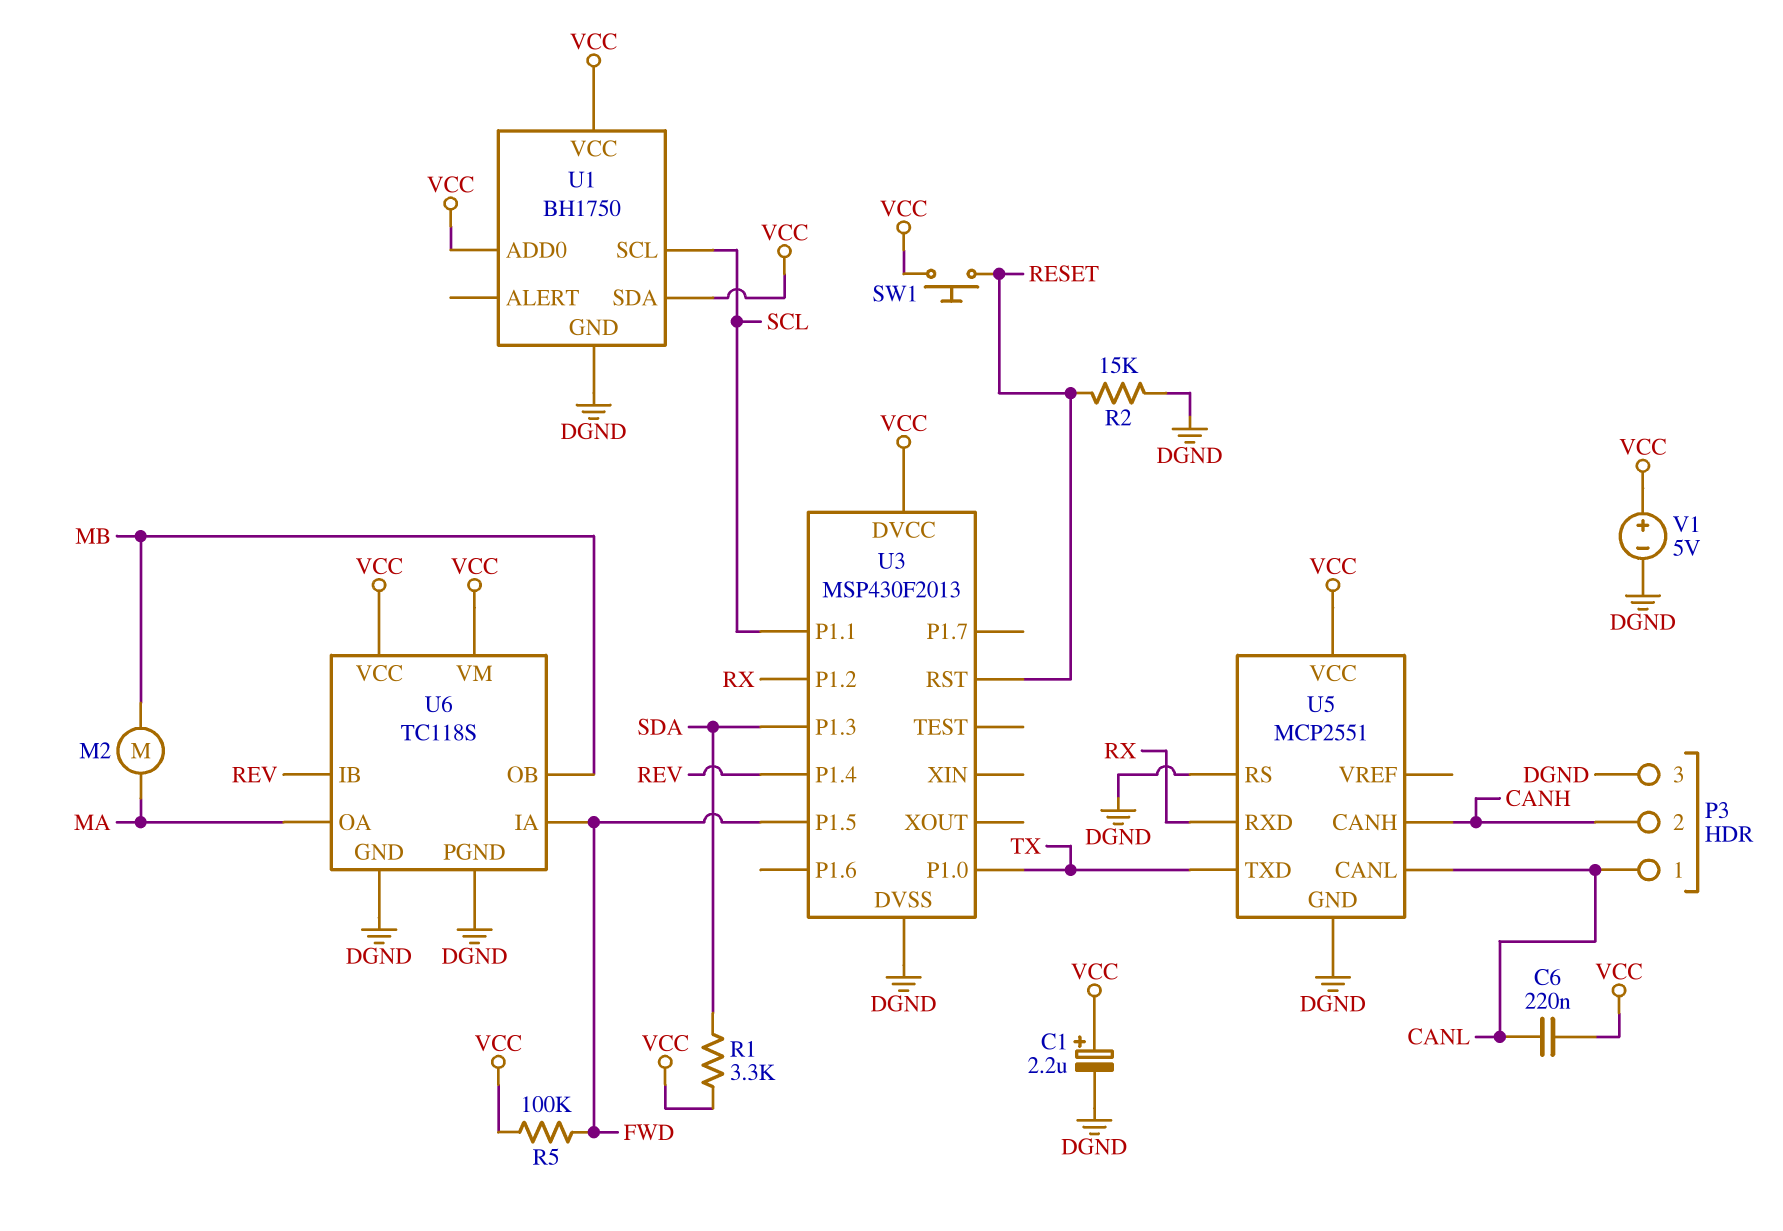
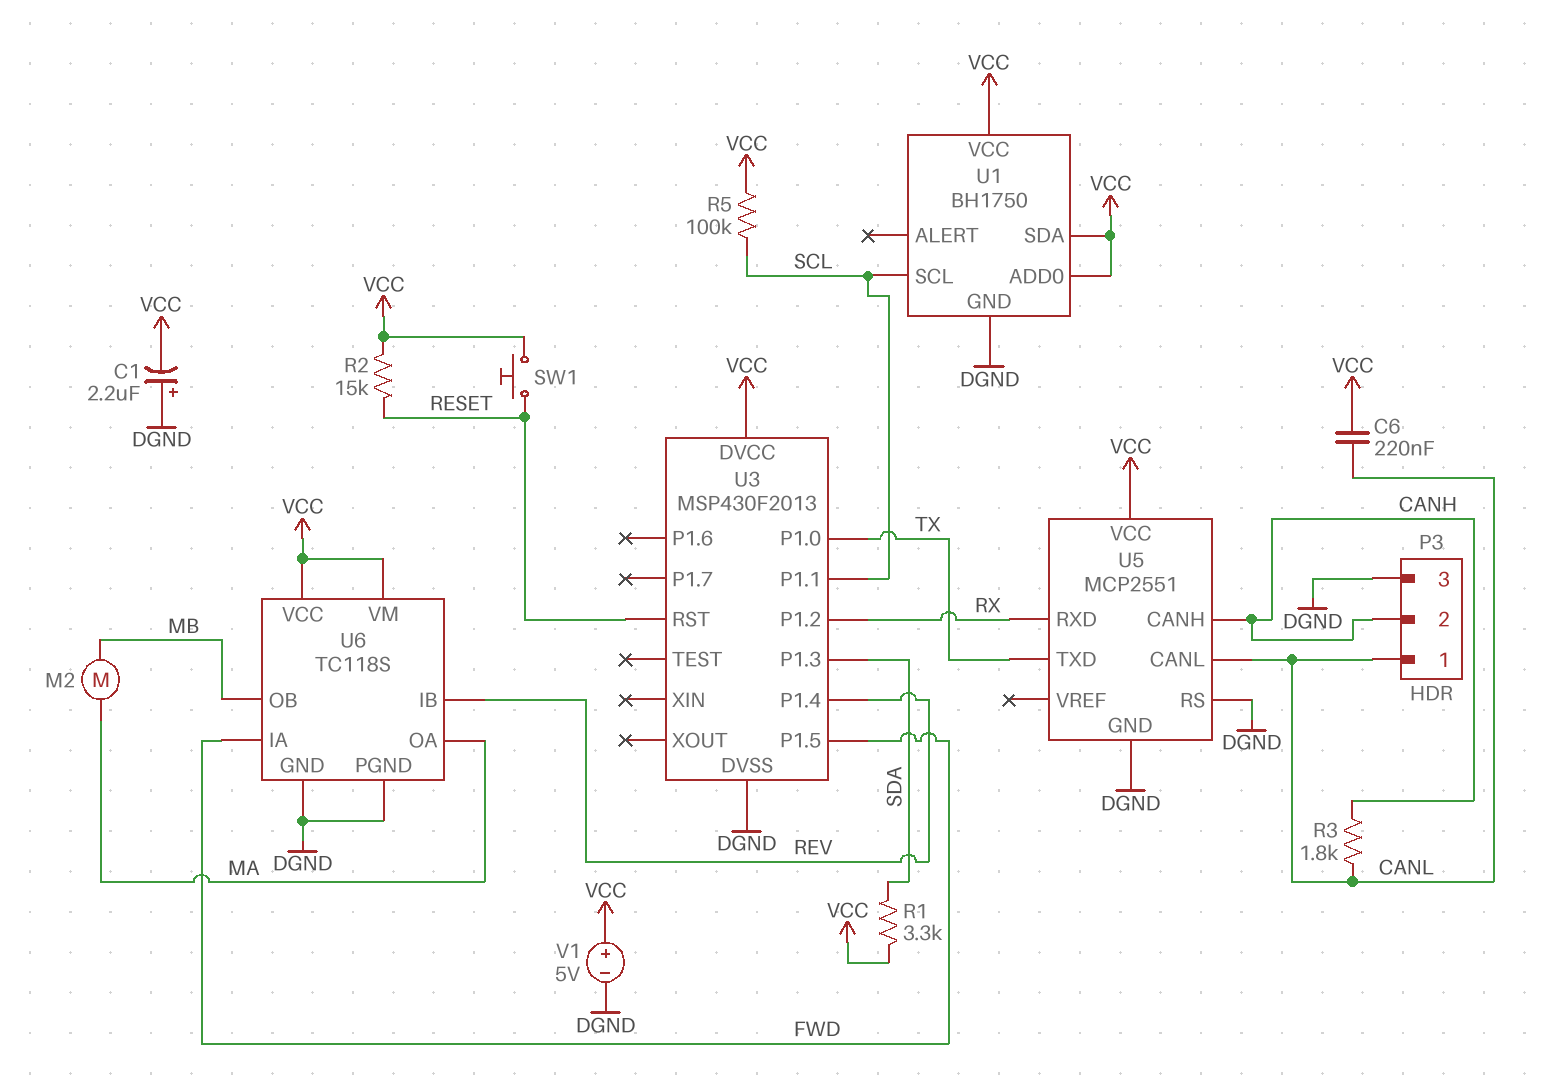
C1: 2.2uF (plus VCC, minus DGND) -> 2.2uF (plus DGND, minus VCC)
R2: 15k (DGND, RESET) -> 15k (RESET, VCC)
R3: none -> 1.8k (CANH, CANL)
R5: 100k (FWD, VCC) -> 100k (SCL, VCC)

